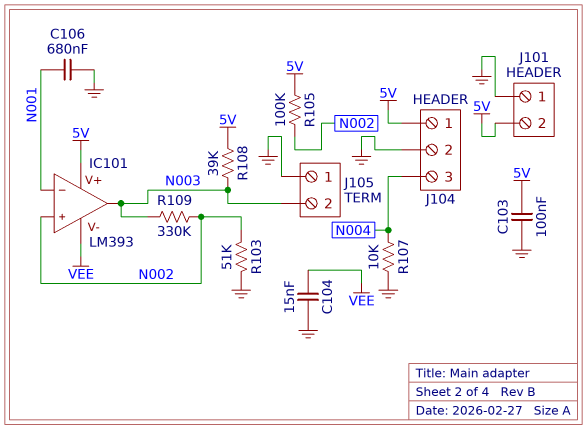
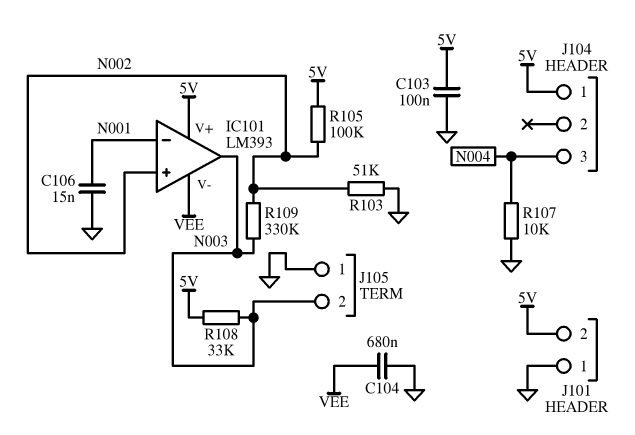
C104: 15nF (GND, VEE) -> 680nF (GND, VEE)
C106: 680nF (GND, N001) -> 15nF (GND, N001)
J104 pin 2: GND -> none
R108: 39k (5V, N003) -> 33k (5V, N003)

